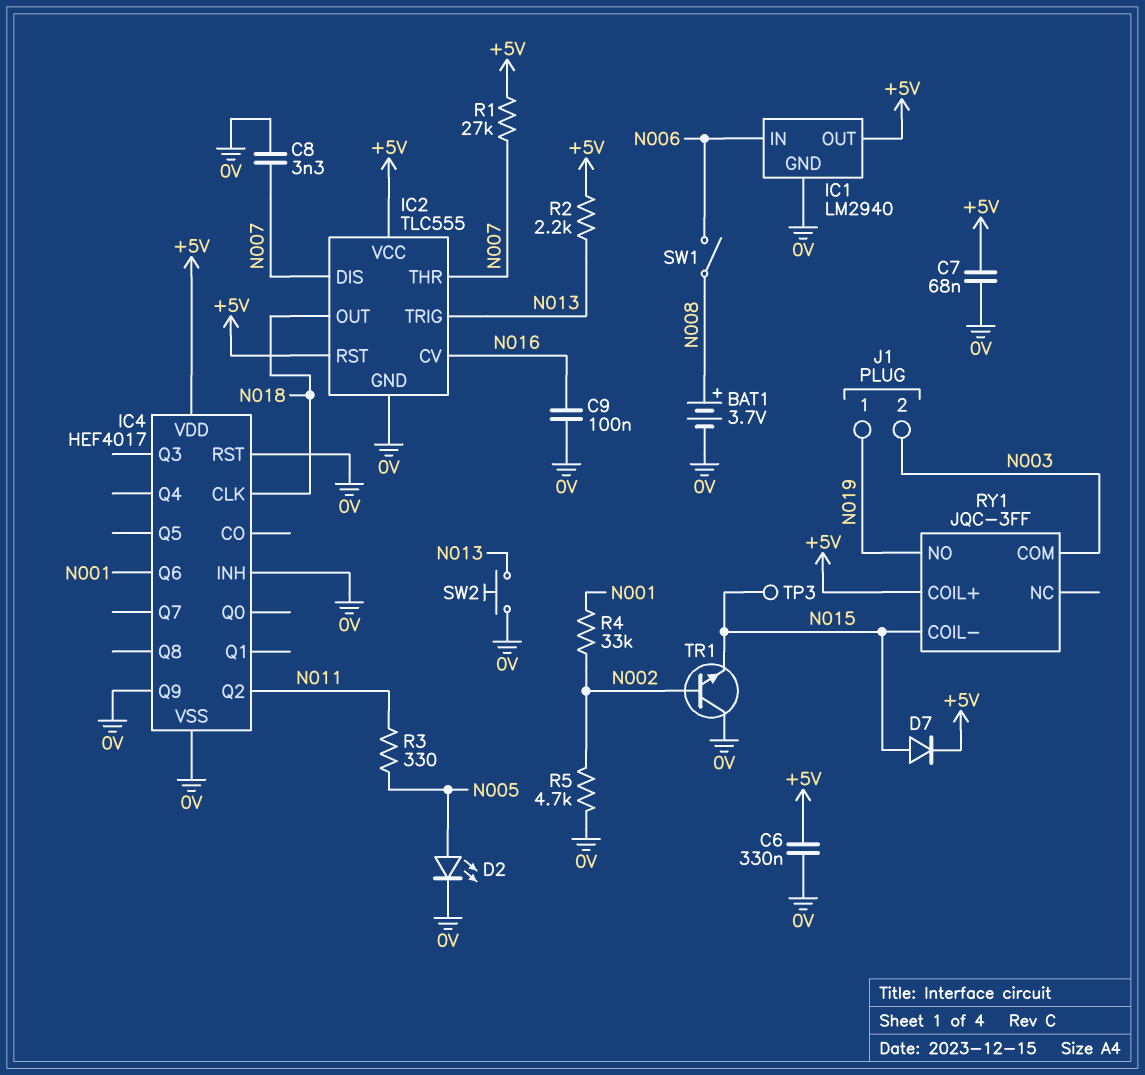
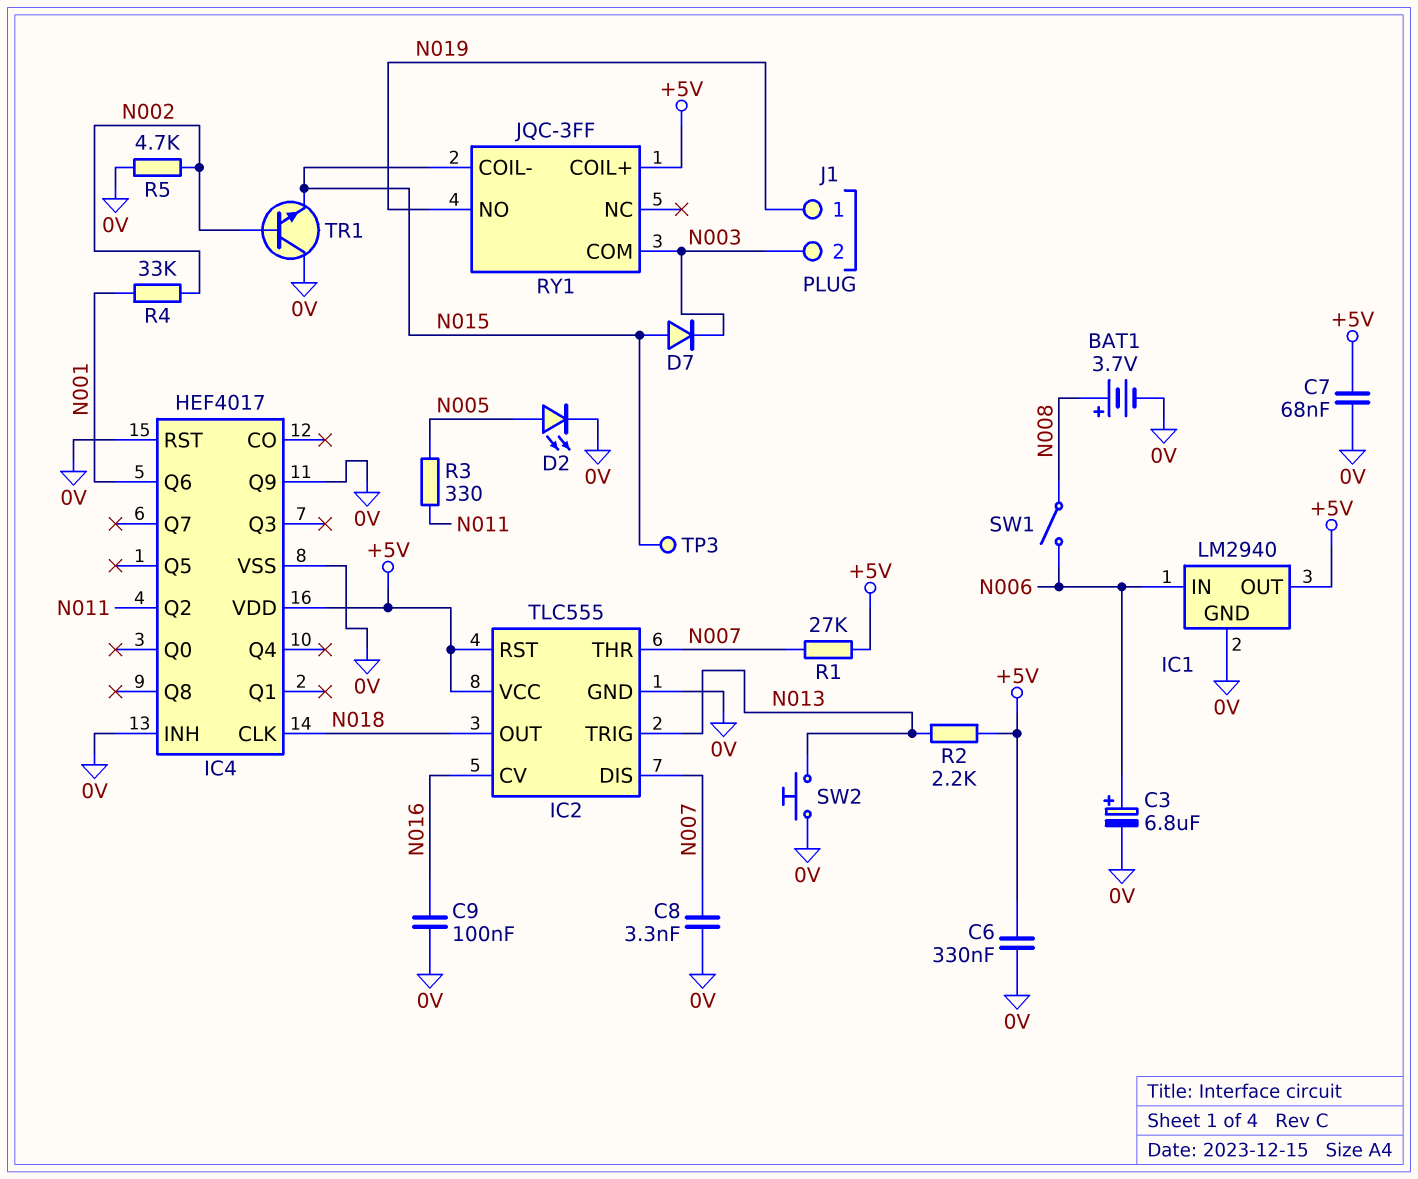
C3: none -> 6.8uF (plus N006, minus 0V)
D7: diode (A N015, K +5V) -> diode (A N015, K N003)

